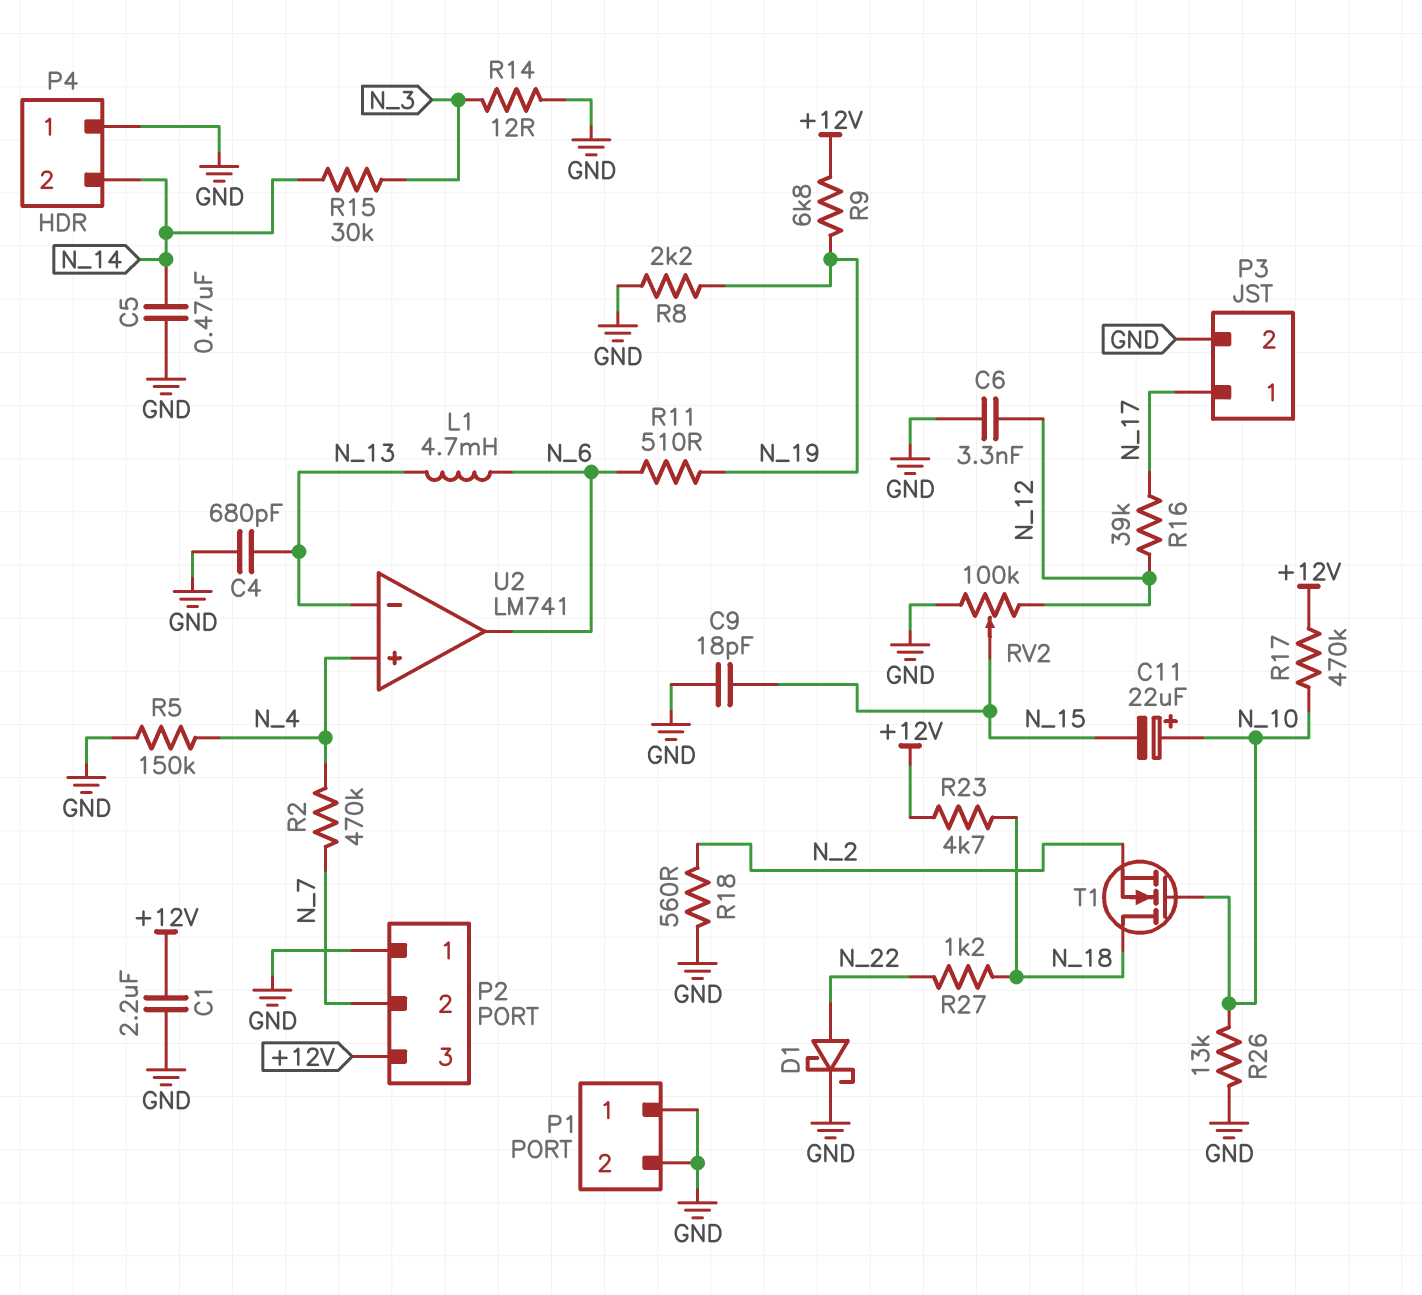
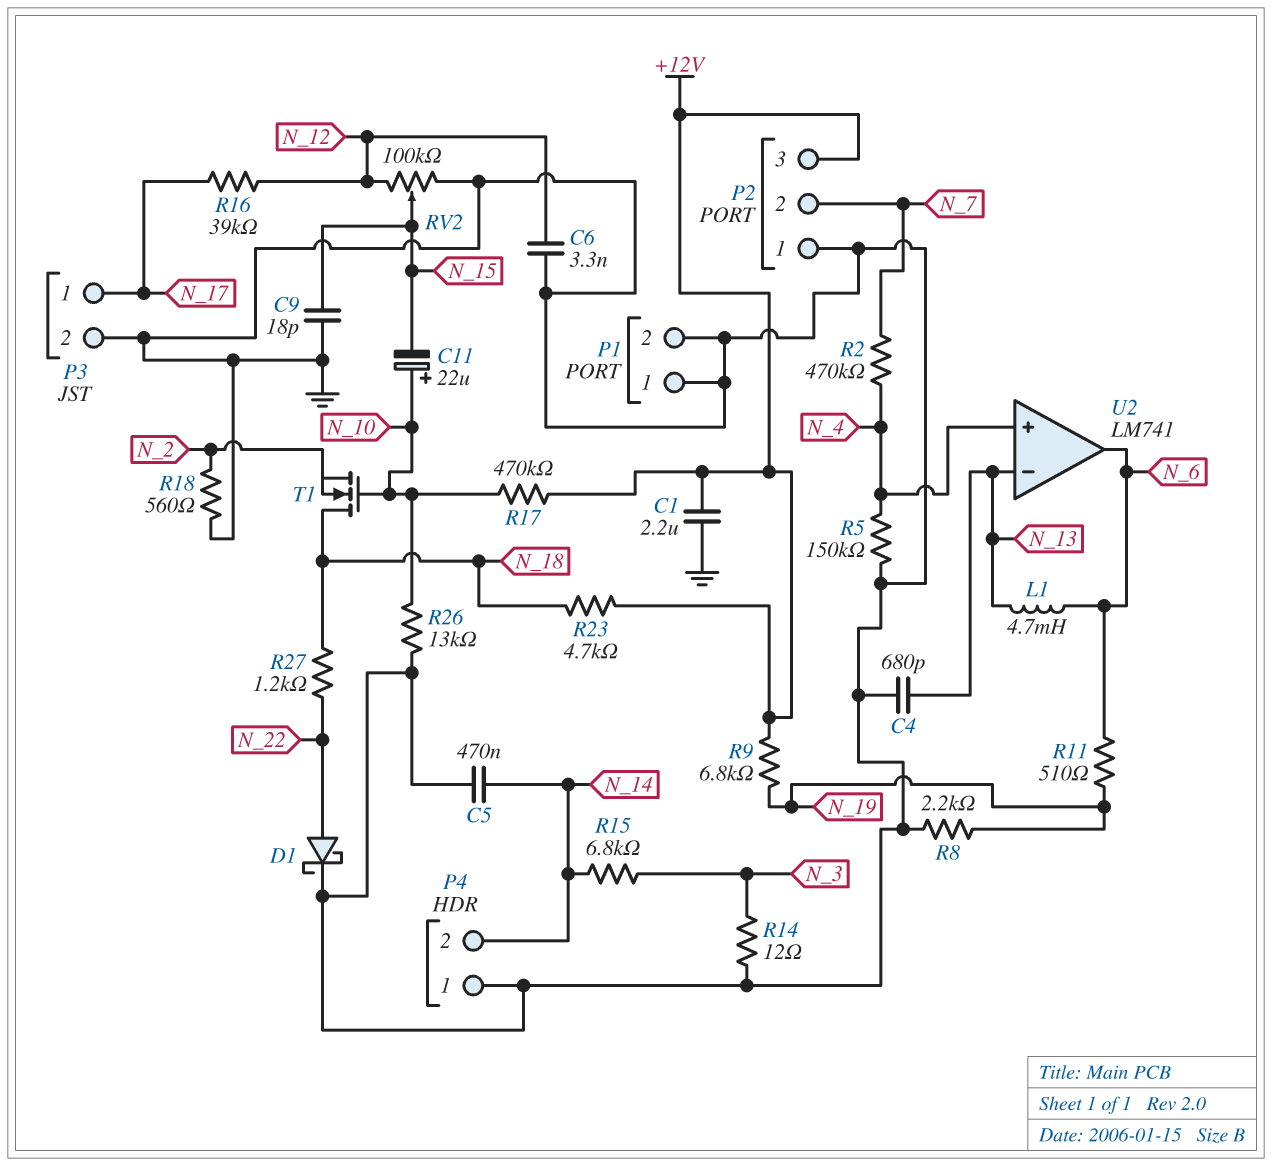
R15: 30k (N_3, N_14) -> 6.8k (N_3, N_14)

